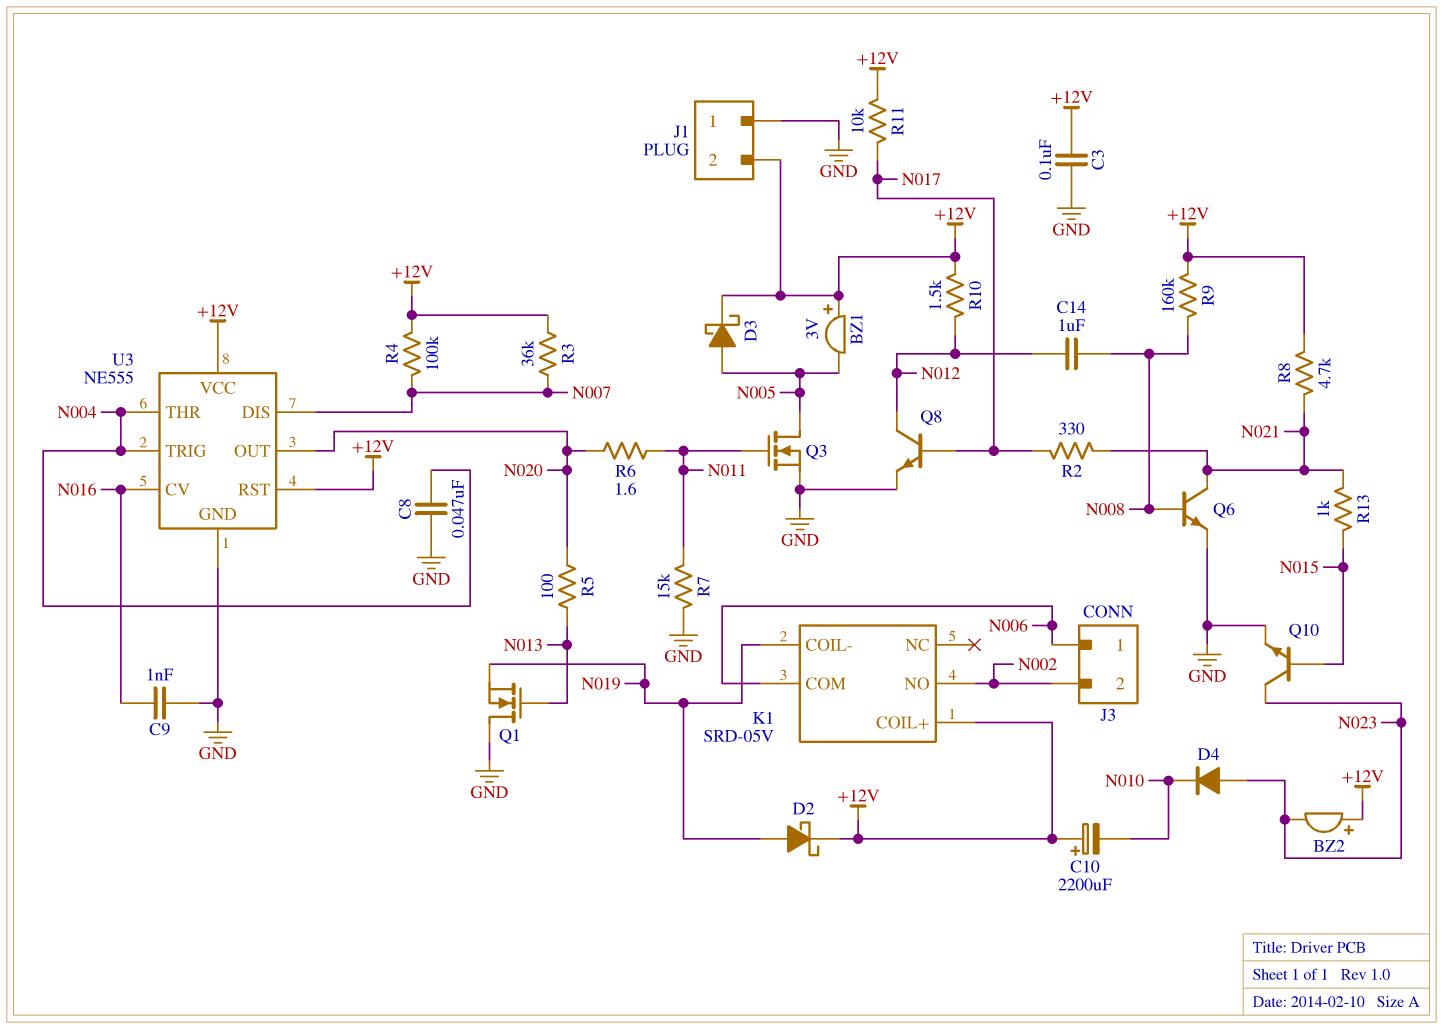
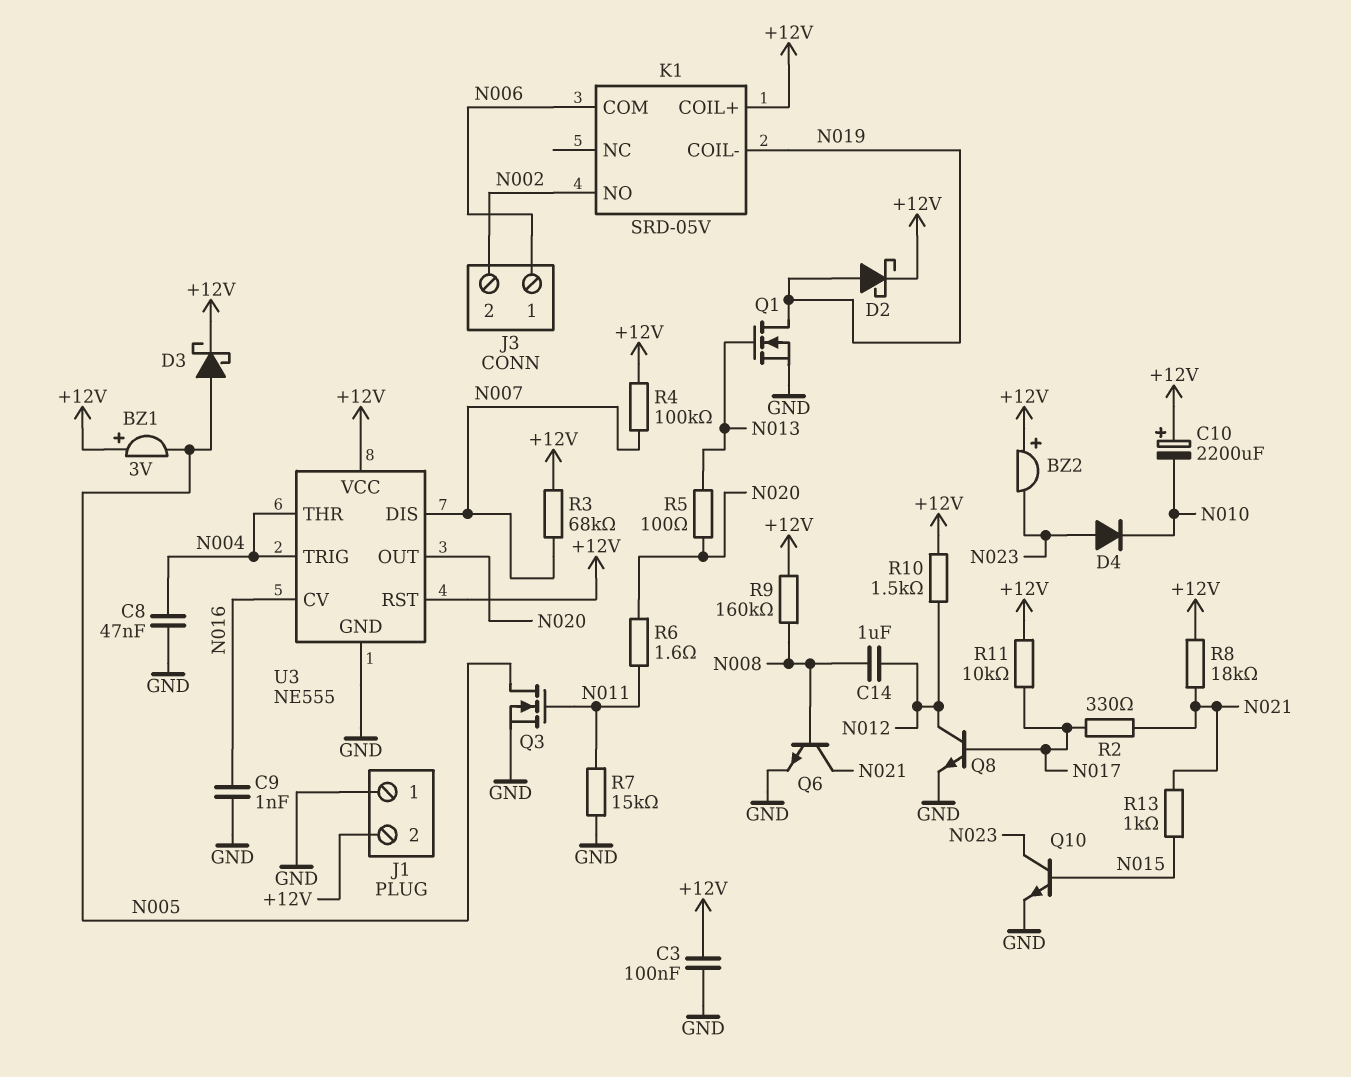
Q1: NMOS (G N013, D GND, S N019) -> NMOS (G N013, D N019, S GND)
R3: 36k (+12V, N007) -> 68k (+12V, N007)
R8: 4.7k (+12V, N021) -> 18k (+12V, N021)

